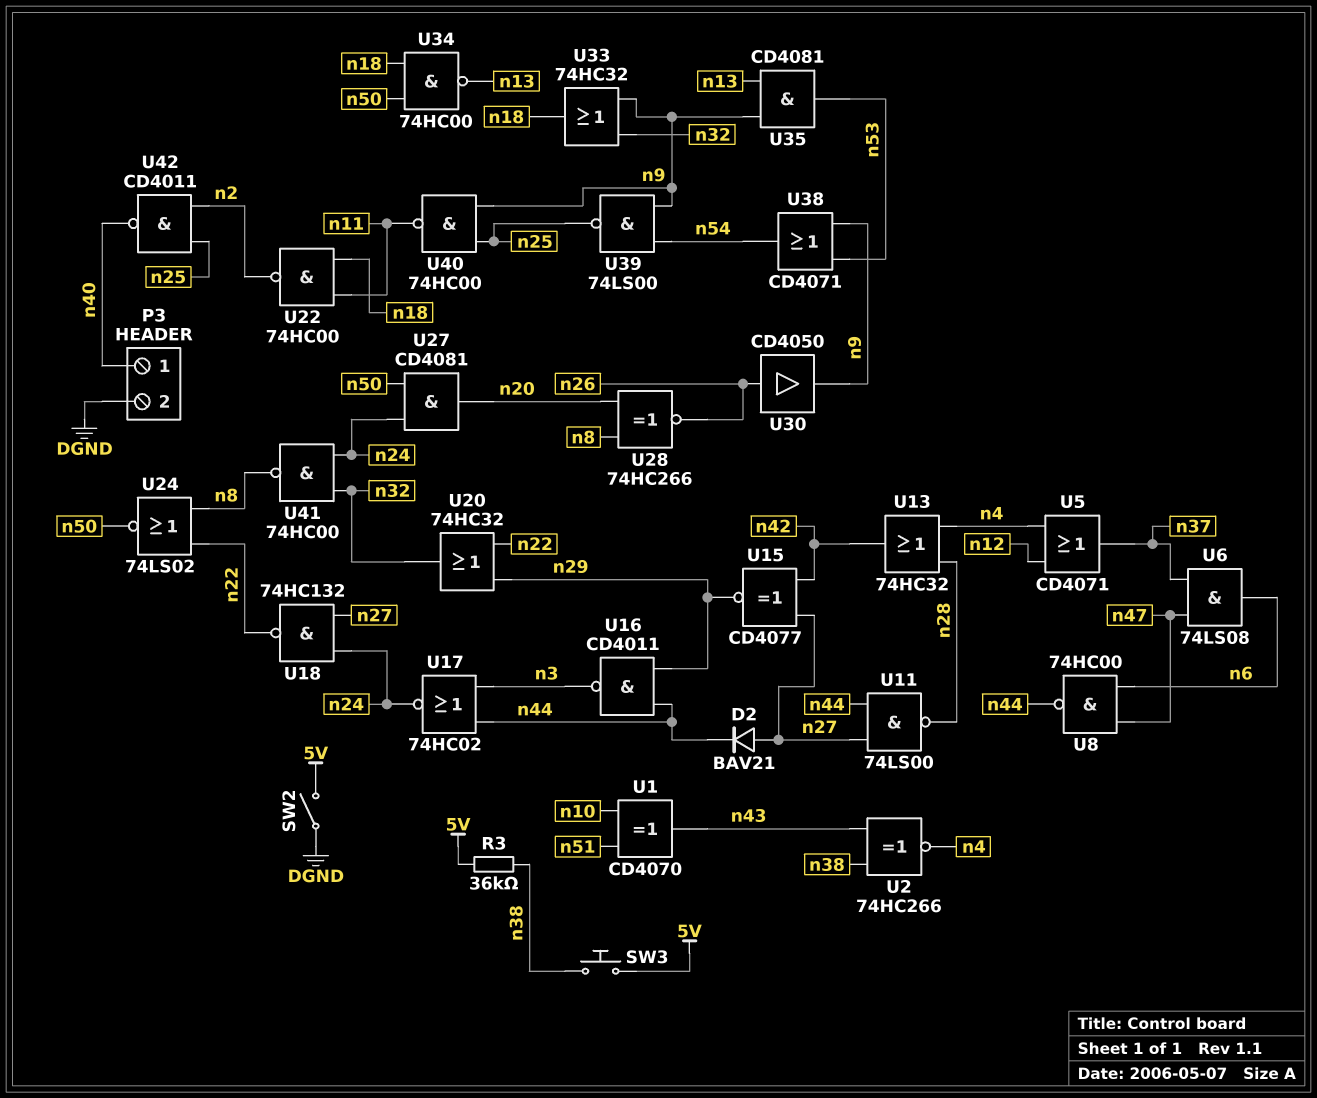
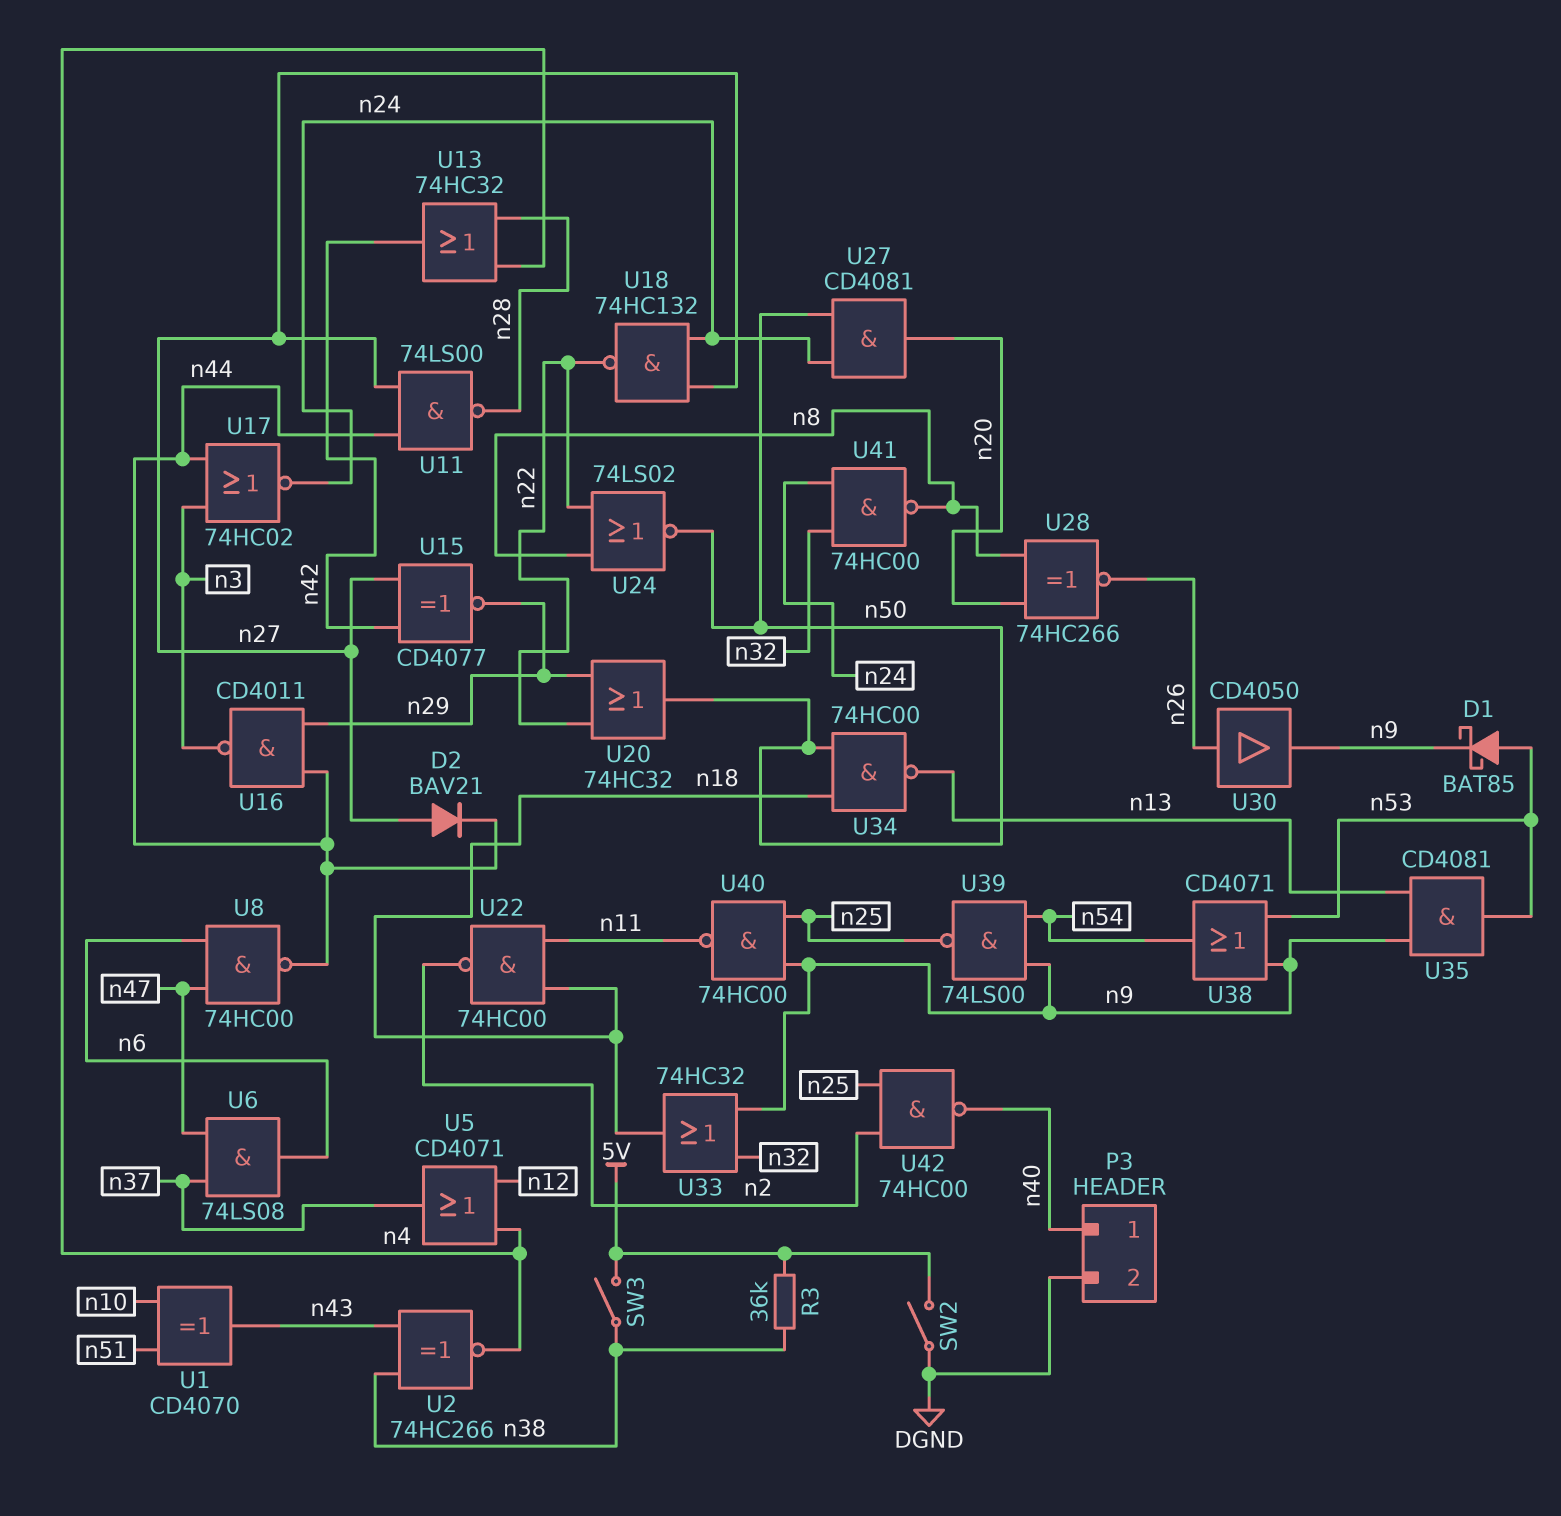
D1: none -> schottky BAT85 (A n53, K n9)
SW3: button (5V, n38) -> switch (5V, n38)
U20: OR 74HC32 (in n22, in n29, out n32) -> OR 74HC32 (in n22, in n29, out n50)
U42: NAND CD4011 (in n2, in n25, out n40) -> NAND 74HC00 (in n2, in n25, out n40)

